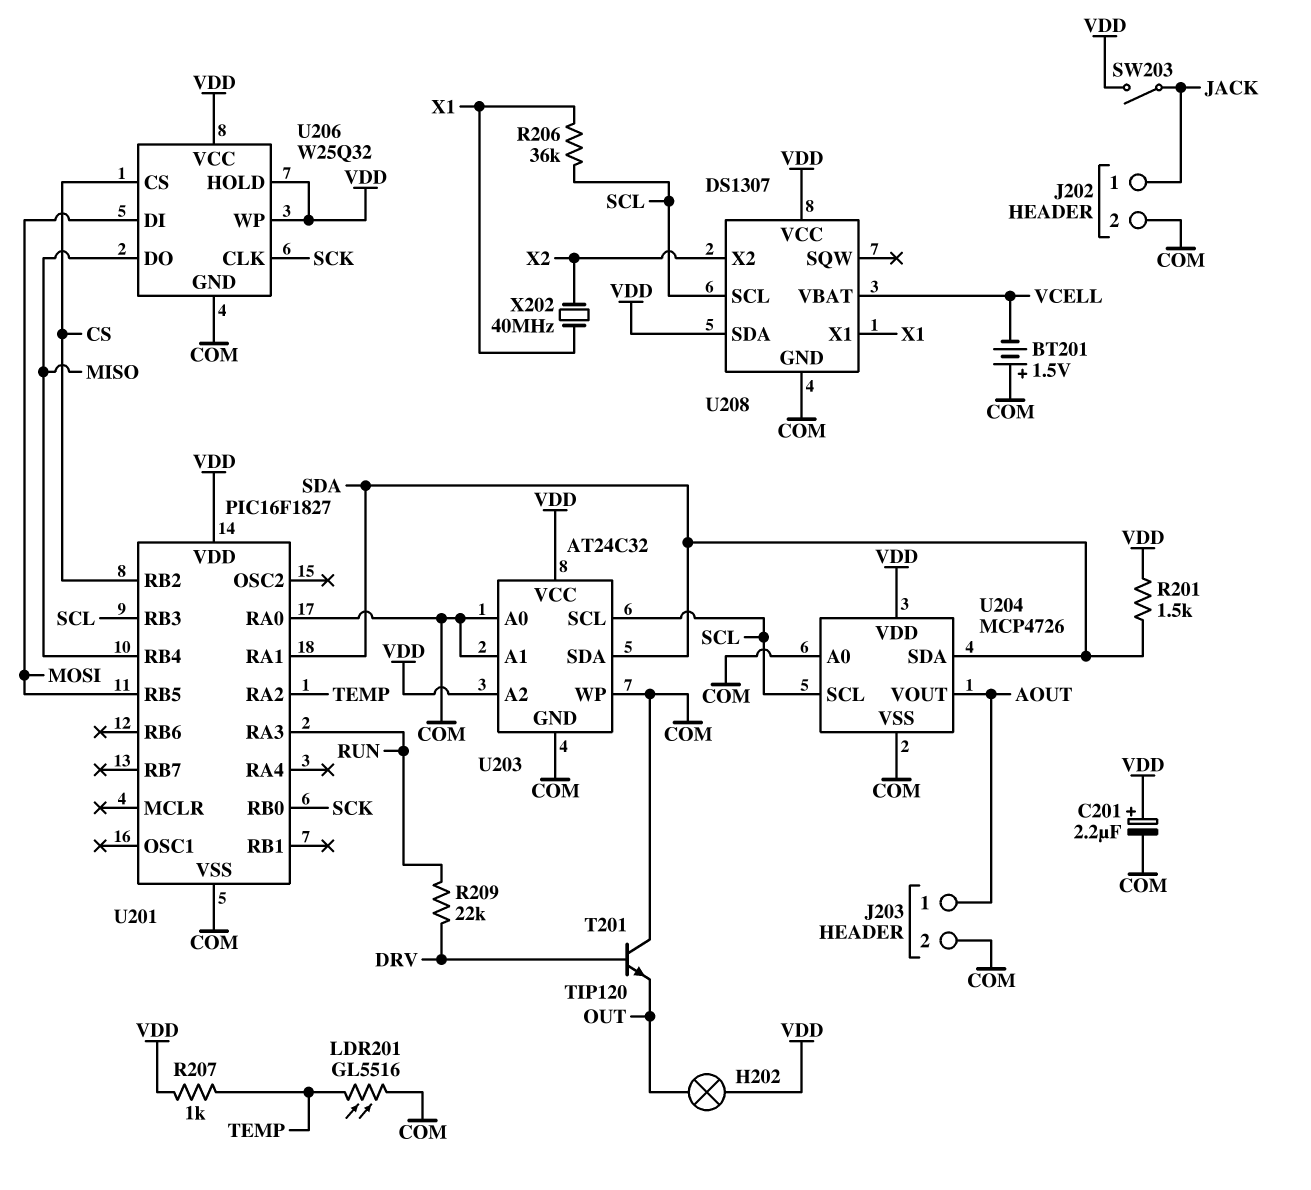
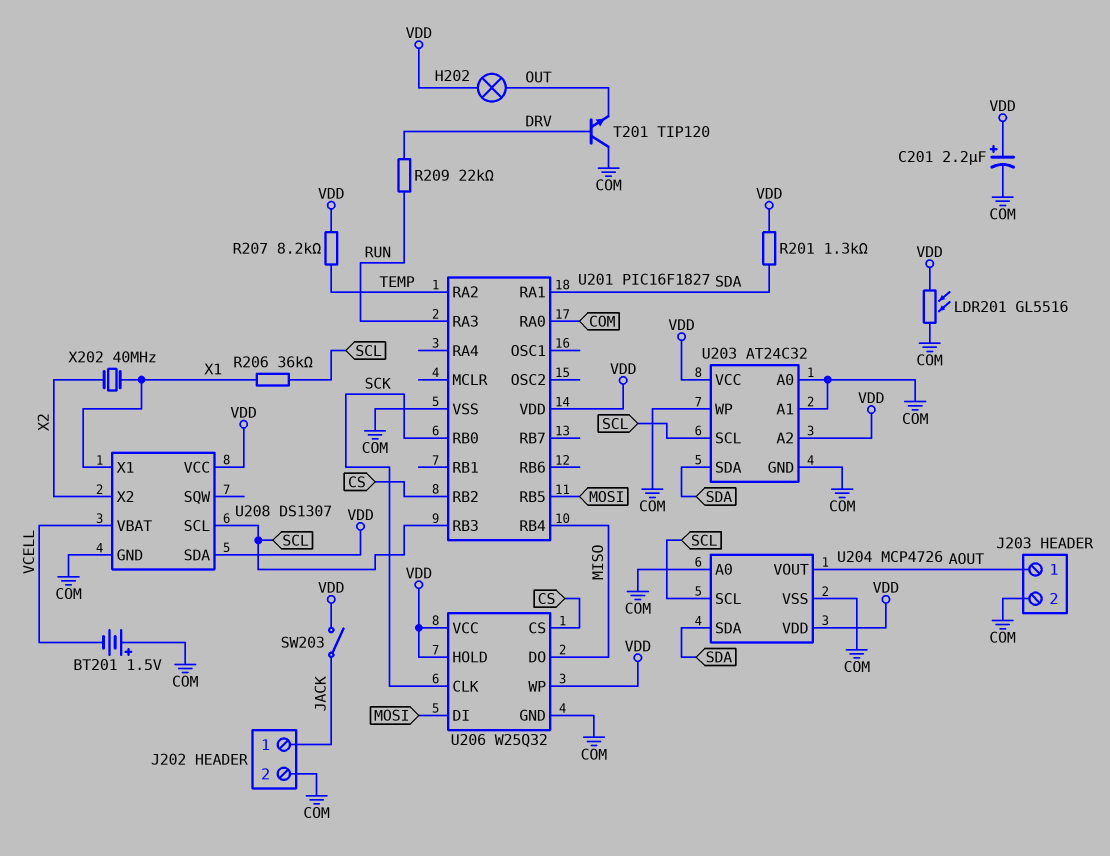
LDR201: GL5516 (COM, TEMP) -> GL5516 (COM, VDD)
R201: 1.5k (SDA, VDD) -> 1.3k (SDA, VDD)
R207: 1k (TEMP, VDD) -> 8.2k (TEMP, VDD)

